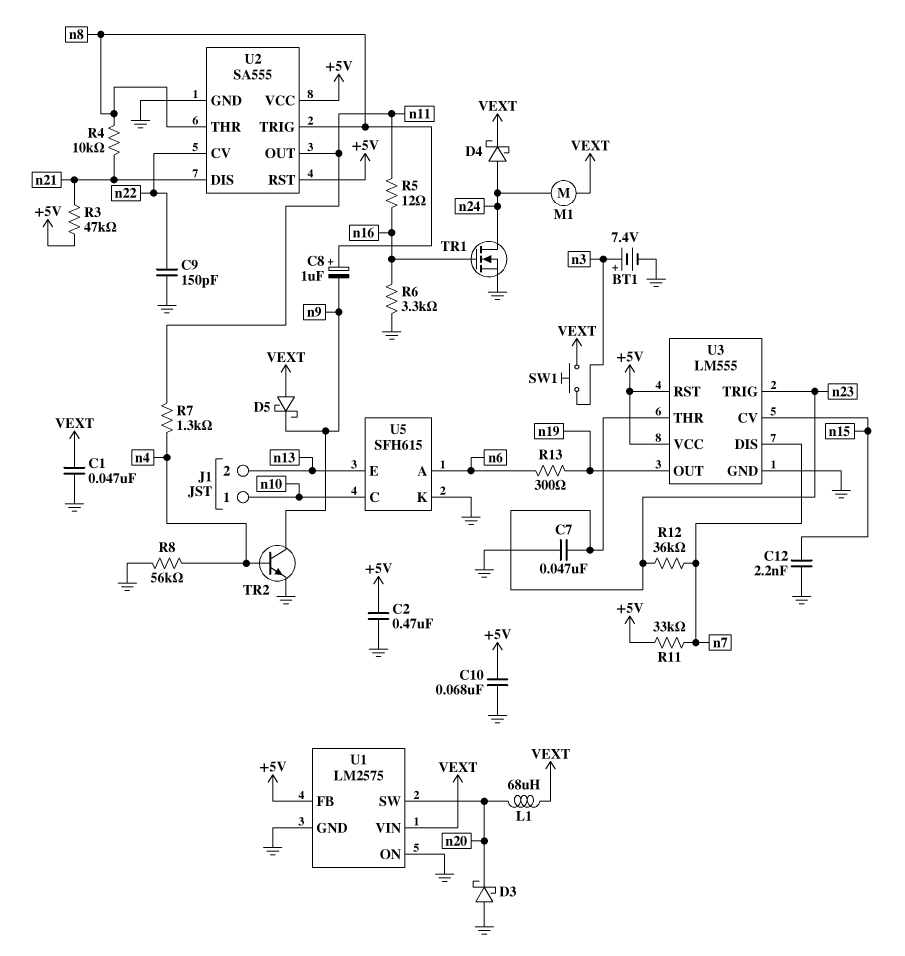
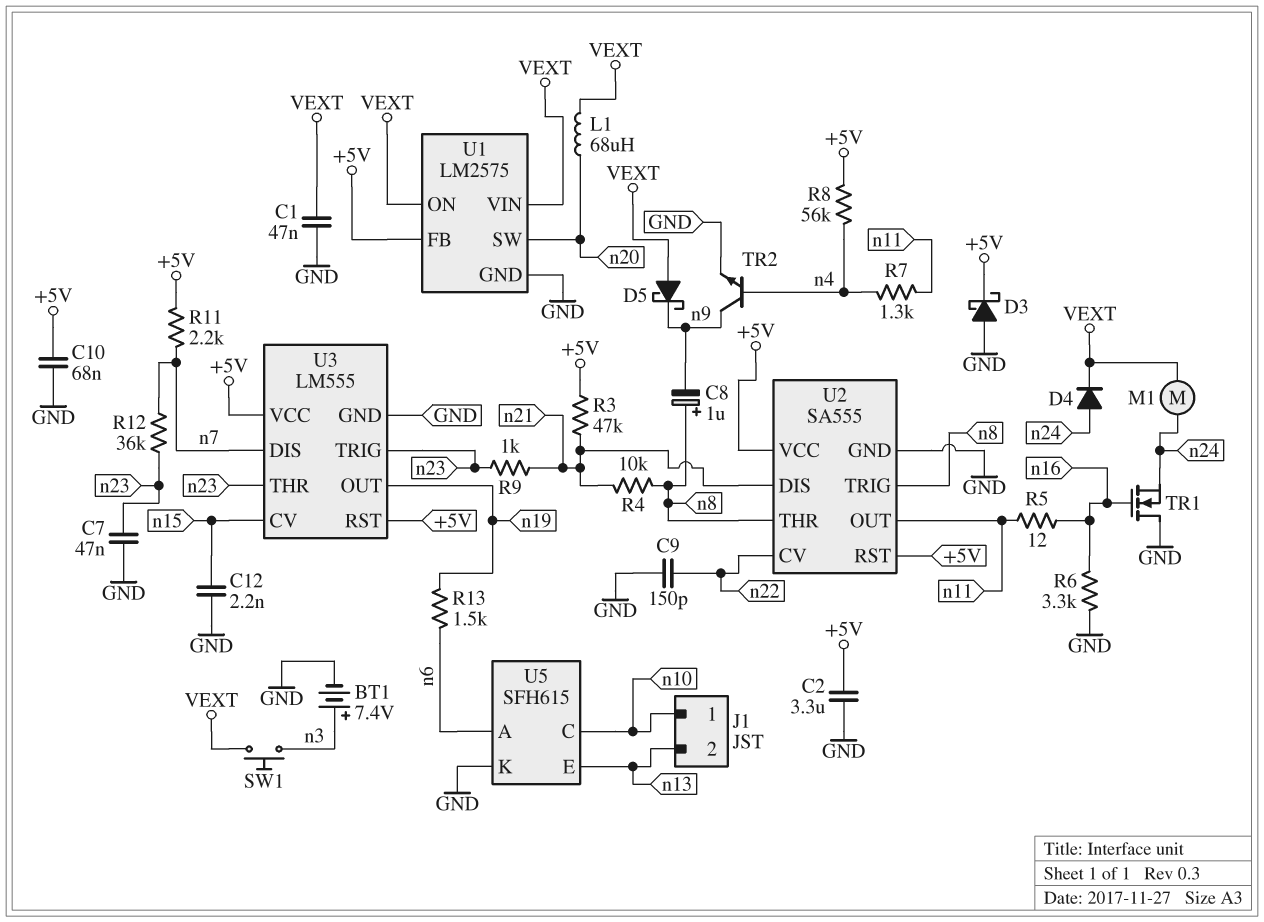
C2: 470nF (+5V, GND) -> 3.3uF (+5V, GND)
D3: schottky (A GND, K n20) -> schottky (A GND, K +5V)
D4: schottky (A n24, K VEXT) -> diode (A n24, K VEXT)
R8: 56k (GND, n4) -> 56k (+5V, n4)
R9: none -> 1k (n21, n23)
R11: 33k (+5V, n7) -> 2.2k (+5V, n7)
R13: 300 (n6, n19) -> 1.5k (n6, n19)
TR1: NMOS (G n16, D n24, S GND) -> NMOS (G n16, D GND, S n24)
U1 pin ON: GND -> VEXT

